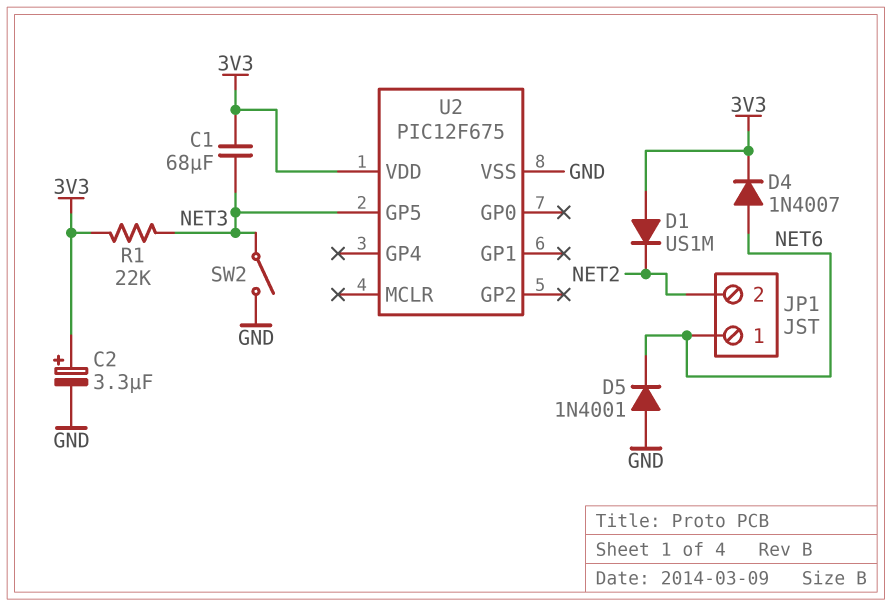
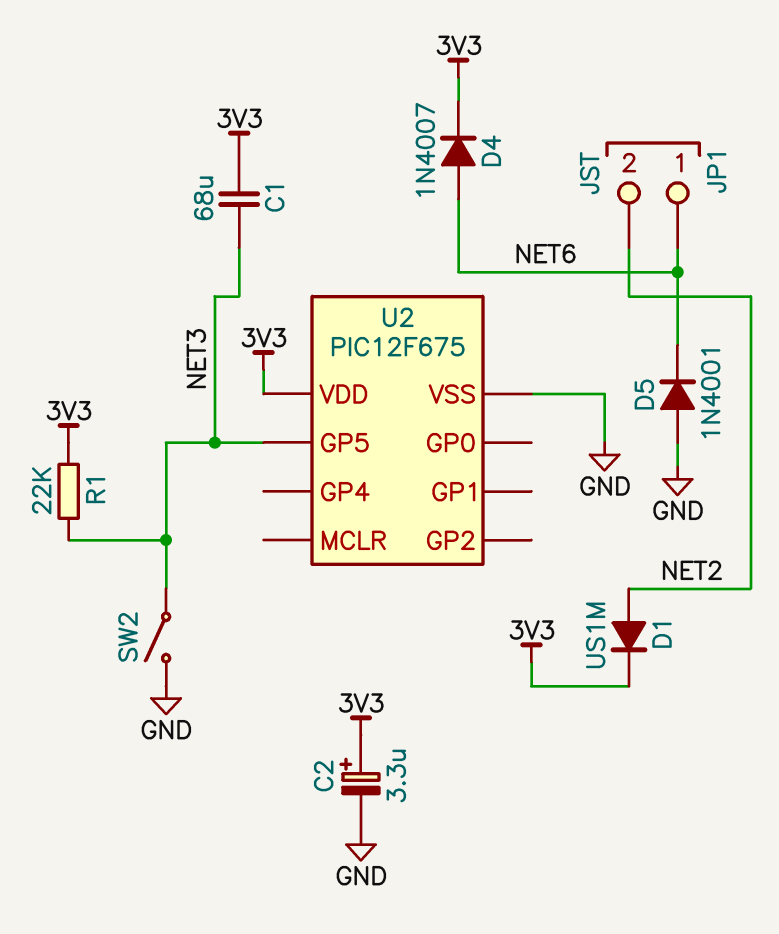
D1: diode US1M (A 3V3, K NET2) -> diode US1M (A NET2, K 3V3)

